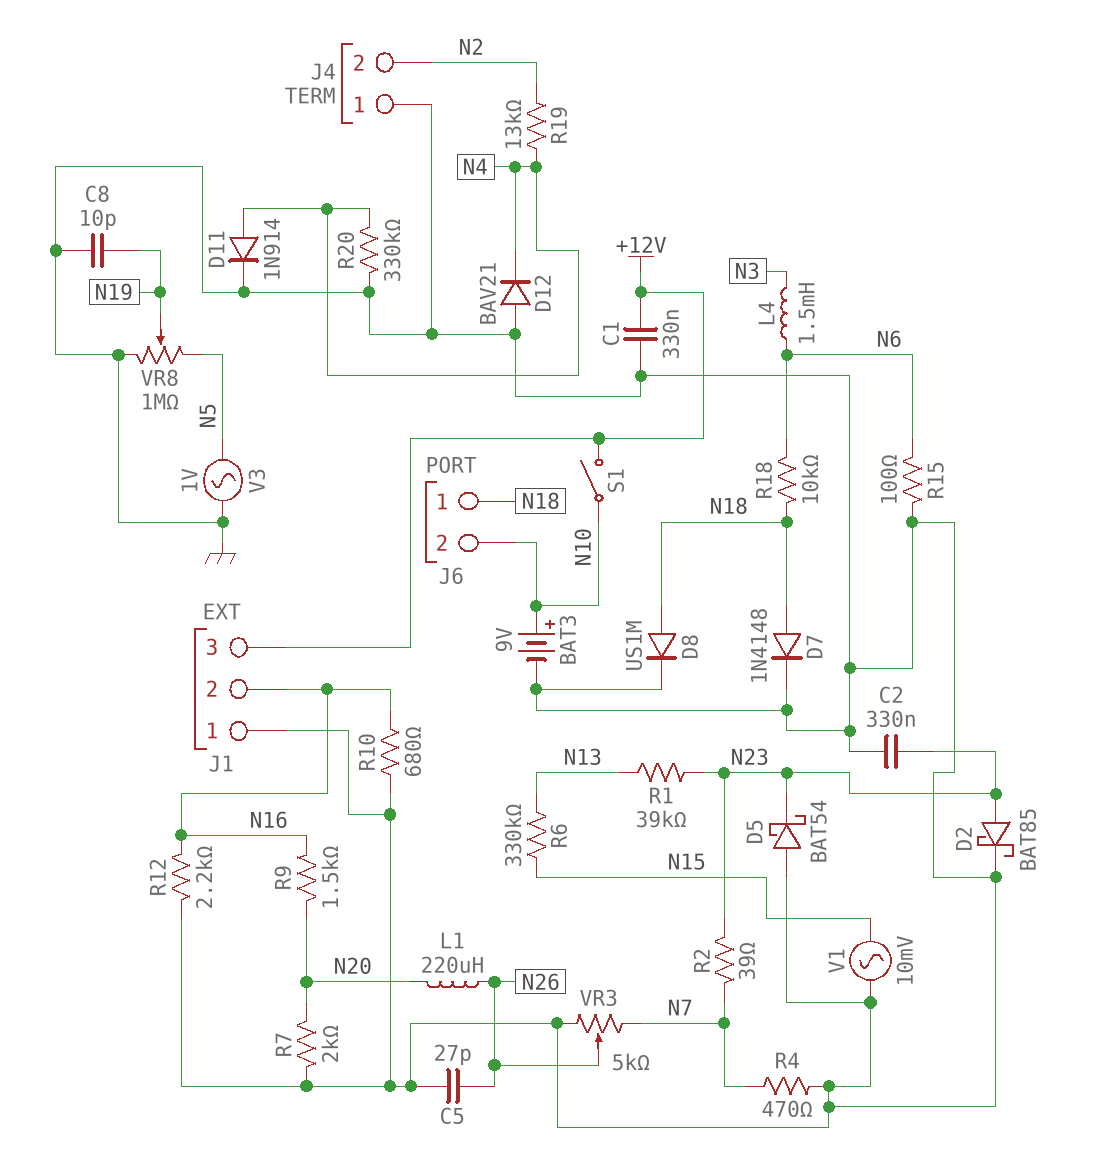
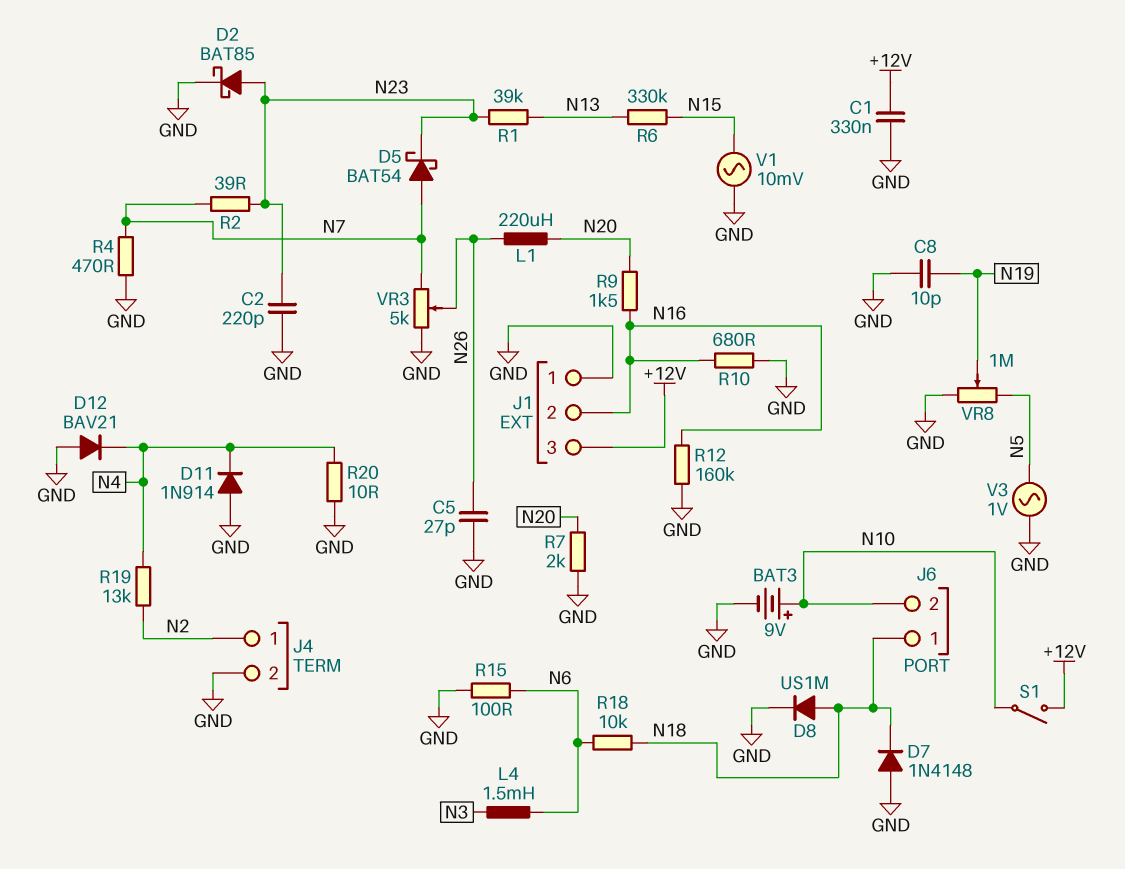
C2: 330nF (GND, N23) -> 220pF (GND, N23)
D5: schottky BAT54 (A GND, K N23) -> schottky BAT54 (A N7, K N23)
D7: diode 1N4148 (A N18, K GND) -> diode 1N4148 (A GND, K N18)
D11: diode 1N914 (A N4, K GND) -> diode 1N914 (A GND, K N4)
J4 pin 1: GND -> N2
J4 pin 2: N2 -> GND
R12: 2.2k (GND, N16) -> 160k (GND, N16)
R20: 330k (GND, N4) -> 10 (GND, N4)

